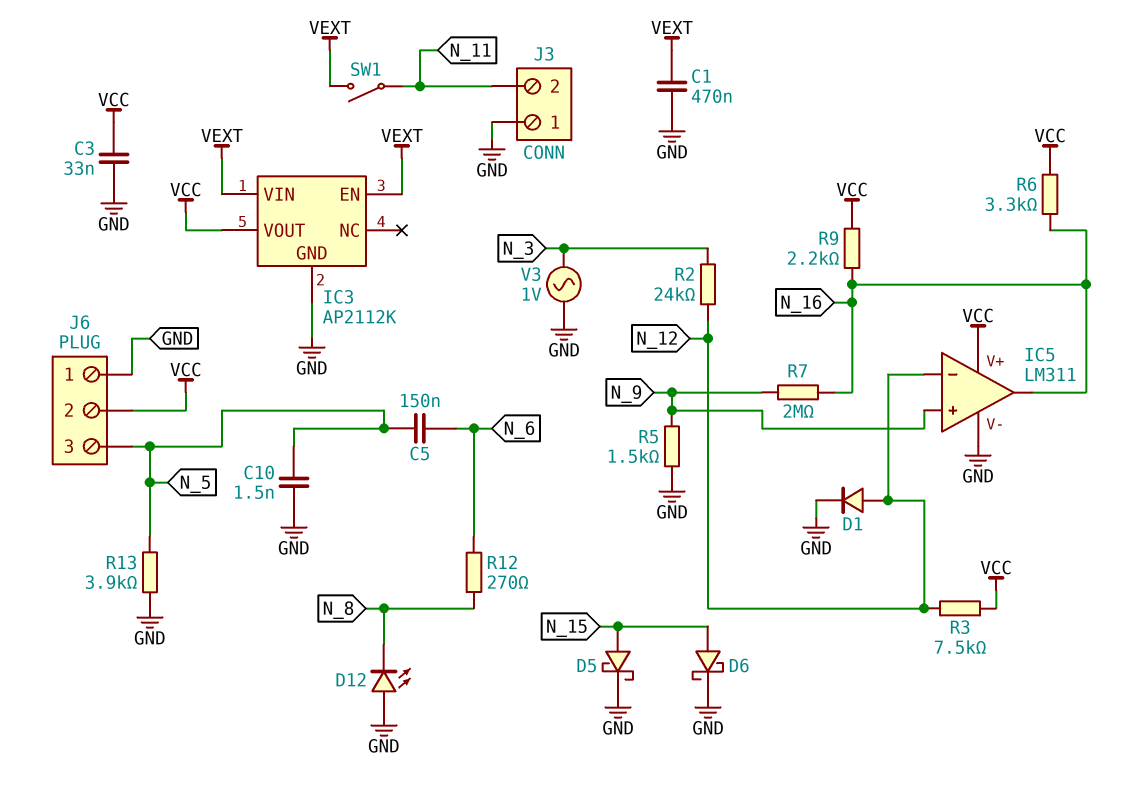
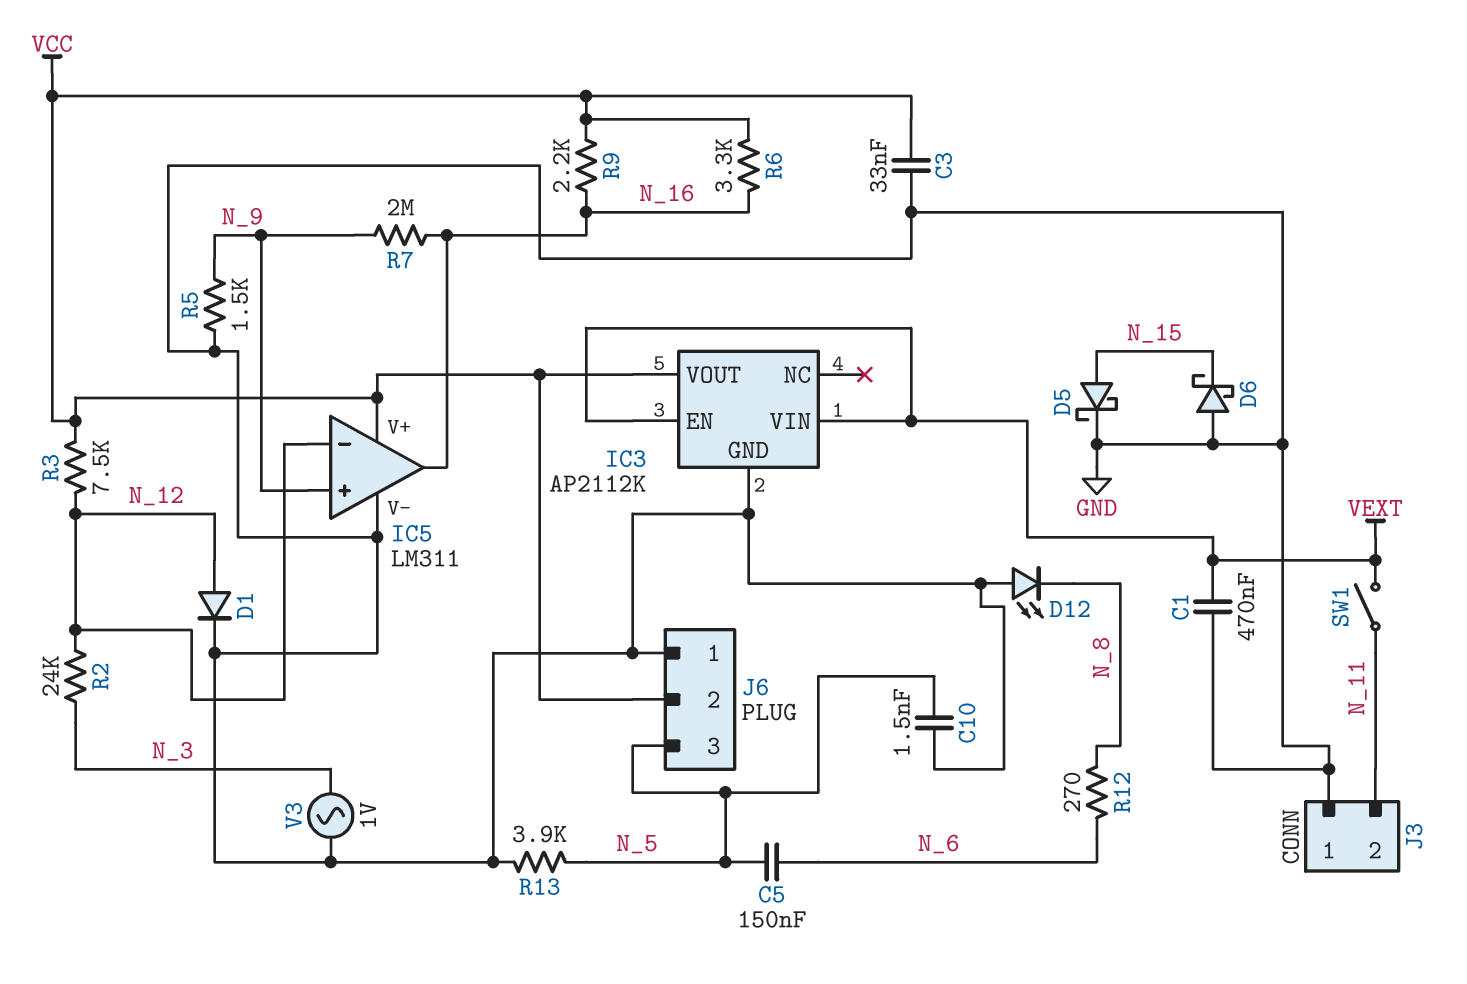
D6: schottky (A N_15, K GND) -> schottky (A GND, K N_15)

